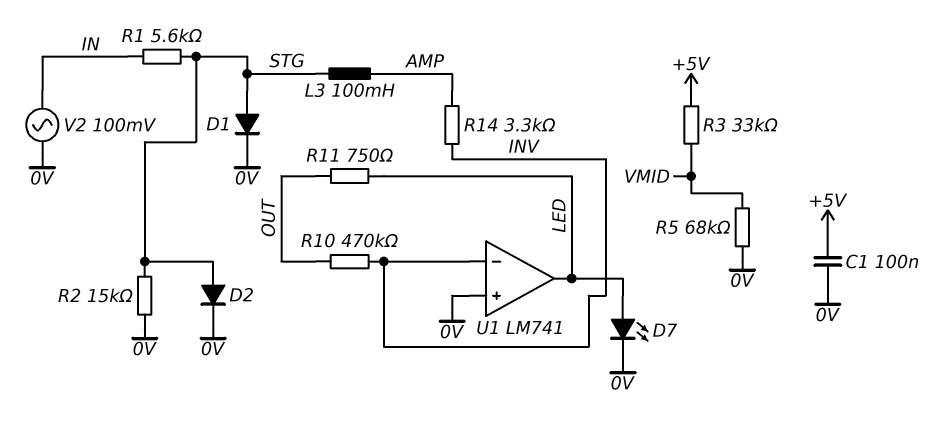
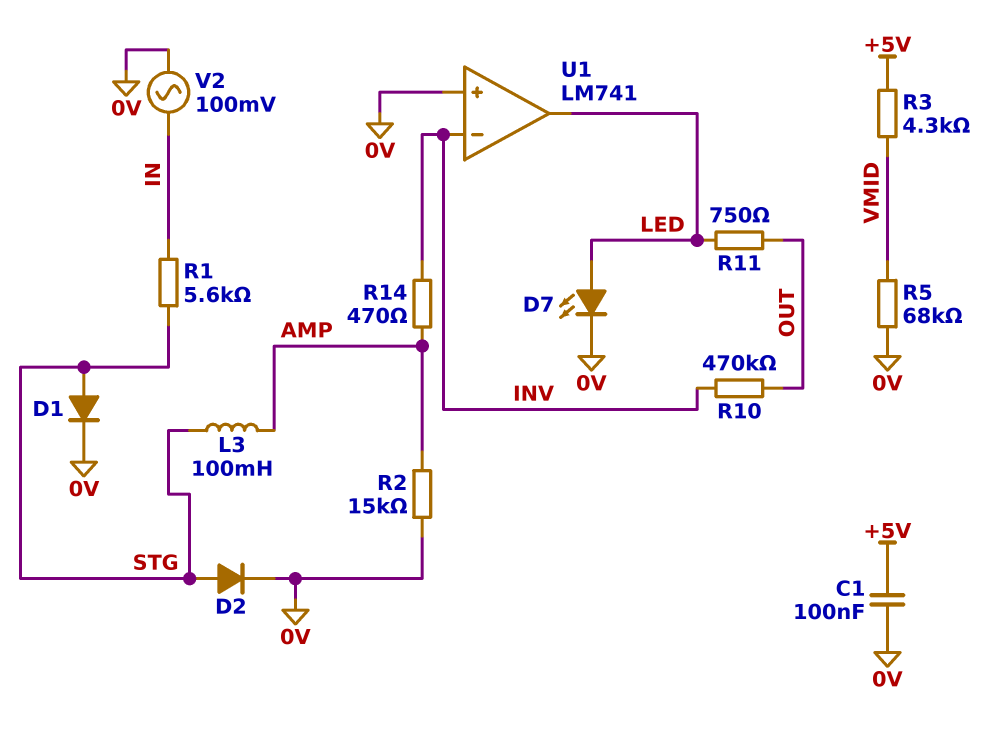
R2: 15k (0V, STG) -> 15k (0V, AMP)
R3: 33k (+5V, VMID) -> 4.3k (+5V, VMID)
R14: 3.3k (AMP, INV) -> 470 (AMP, INV)

